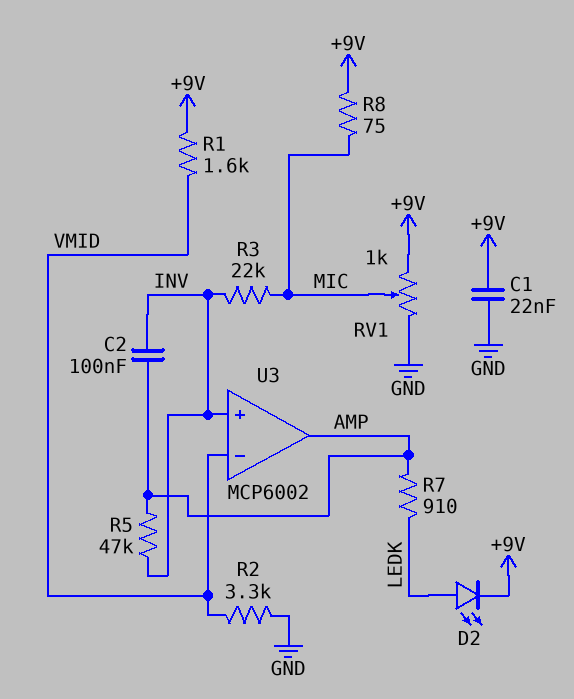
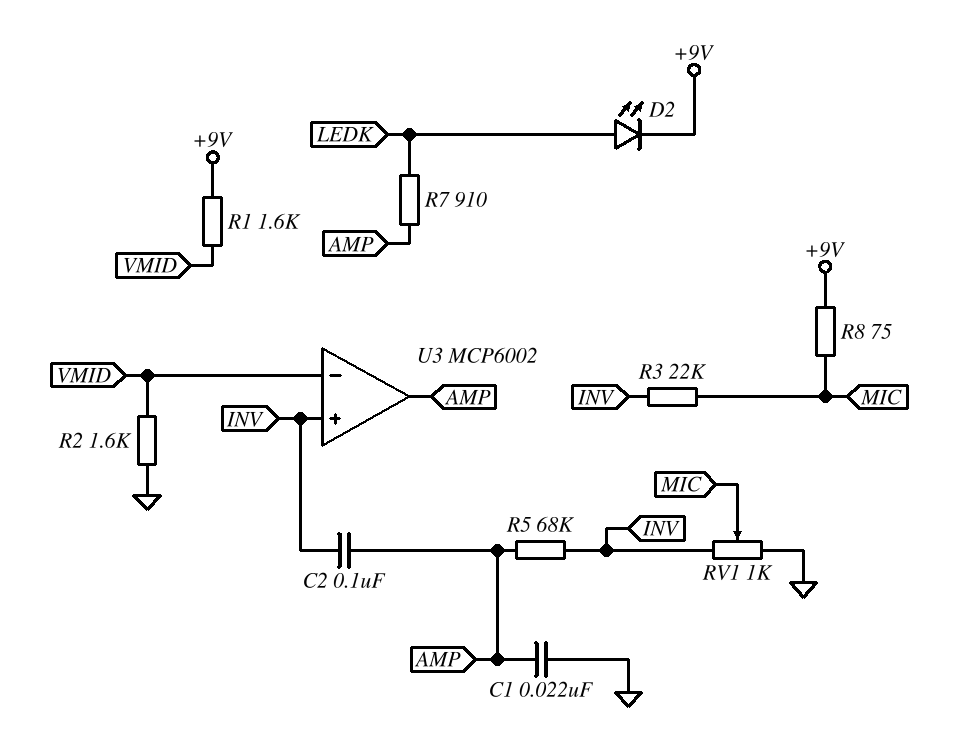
C1: 22nF (+9V, GND) -> 22nF (AMP, GND)
R2: 3.3k (GND, VMID) -> 1.6k (GND, VMID)
R5: 47k (AMP, INV) -> 68k (AMP, INV)
RV1: 1k (+9V, GND, wiper MIC) -> 1k (GND, INV, wiper MIC)

